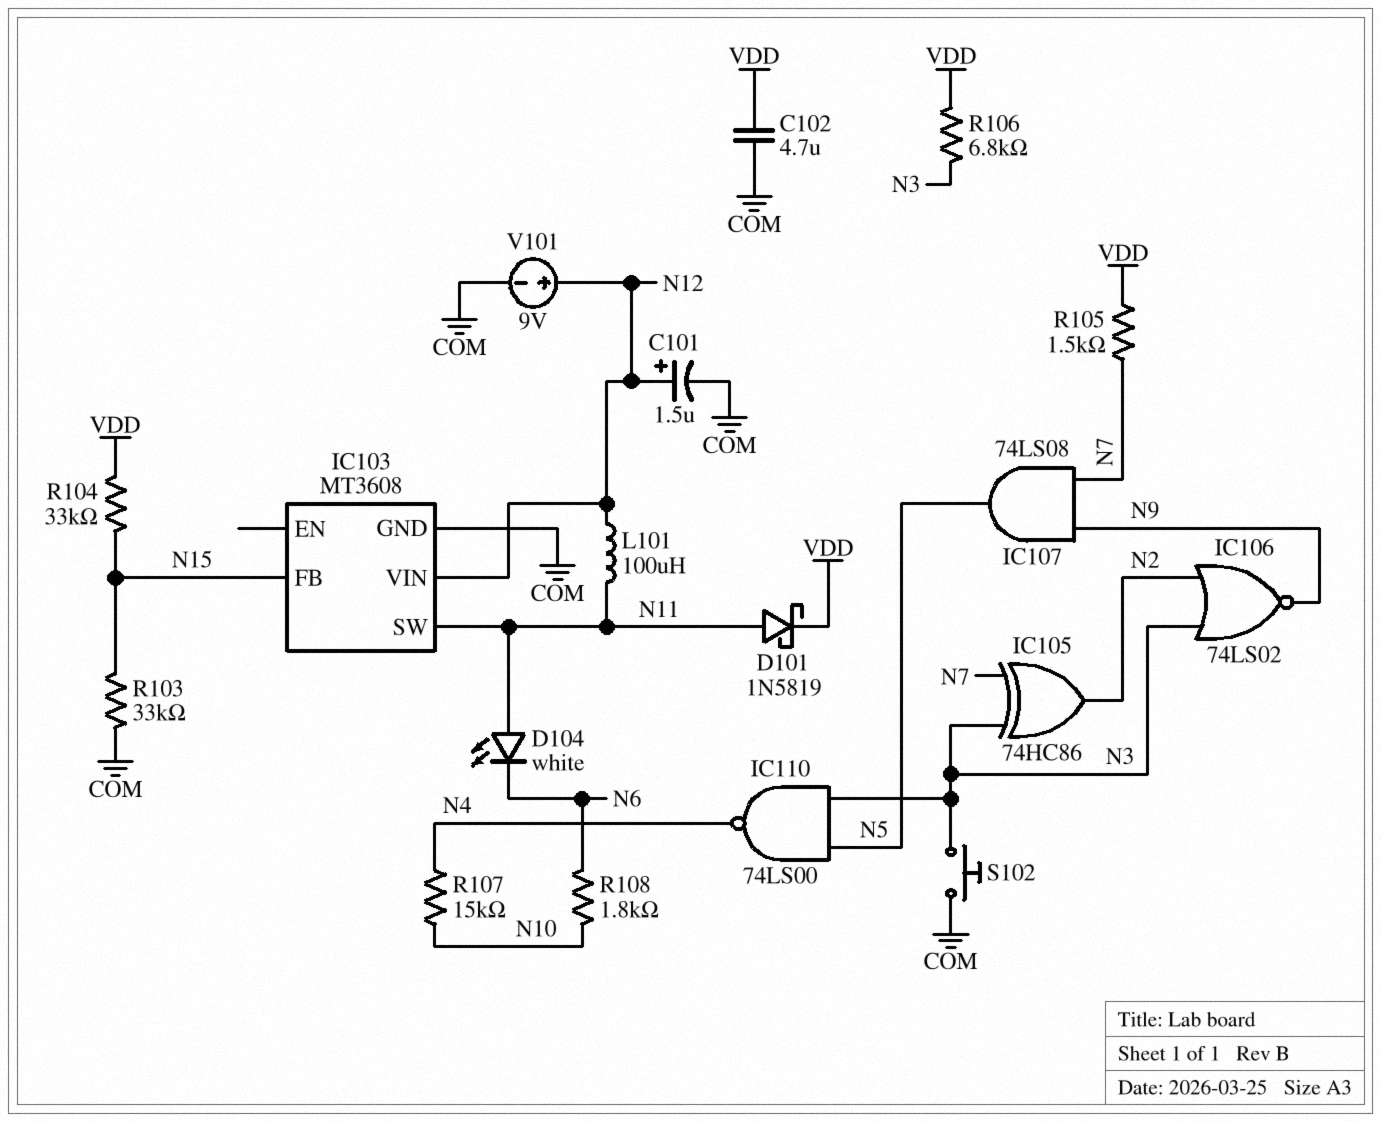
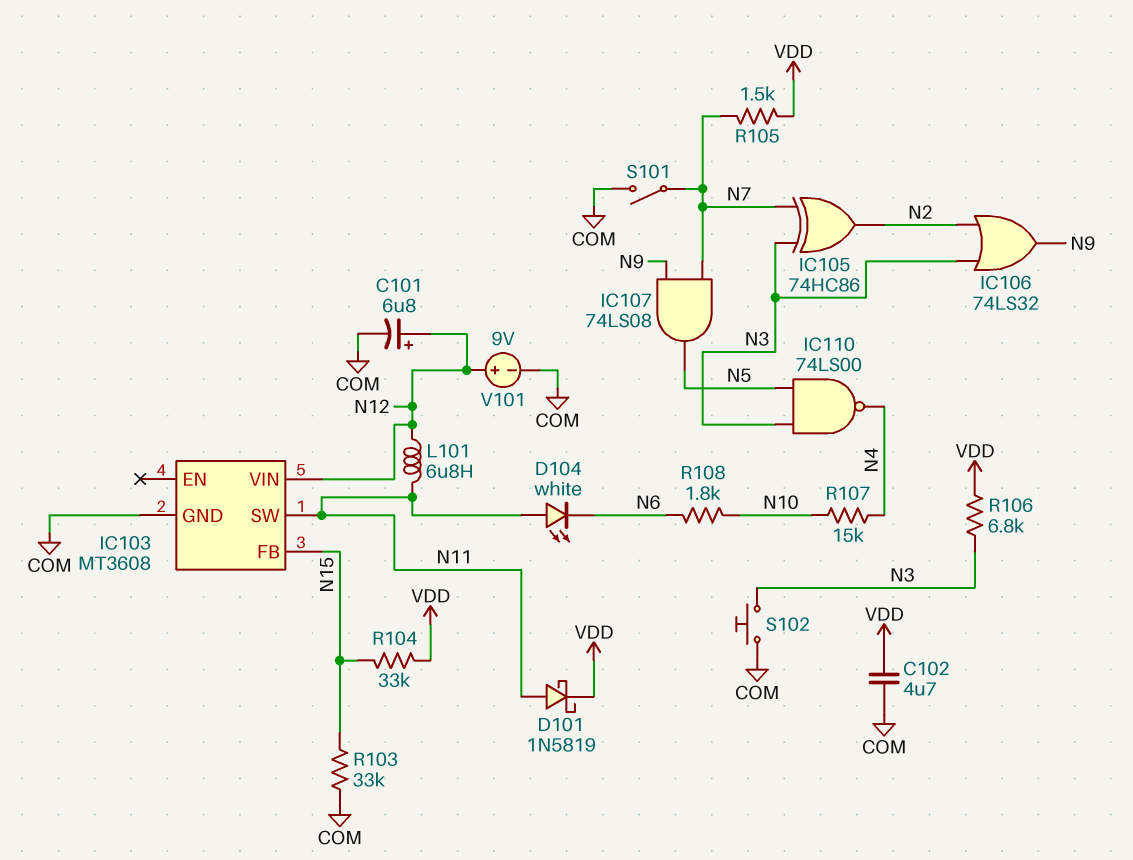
C101: 1.5uF (plus N12, minus COM) -> 6.8uF (plus N12, minus COM)
IC106: NOR 74LS02 (in N2, in N3, out N9) -> OR 74LS32 (in N2, in N3, out N9)
L101: 100uH (N11, N12) -> 6.8uH (N11, N12)
S101: none -> switch (COM, N7)

